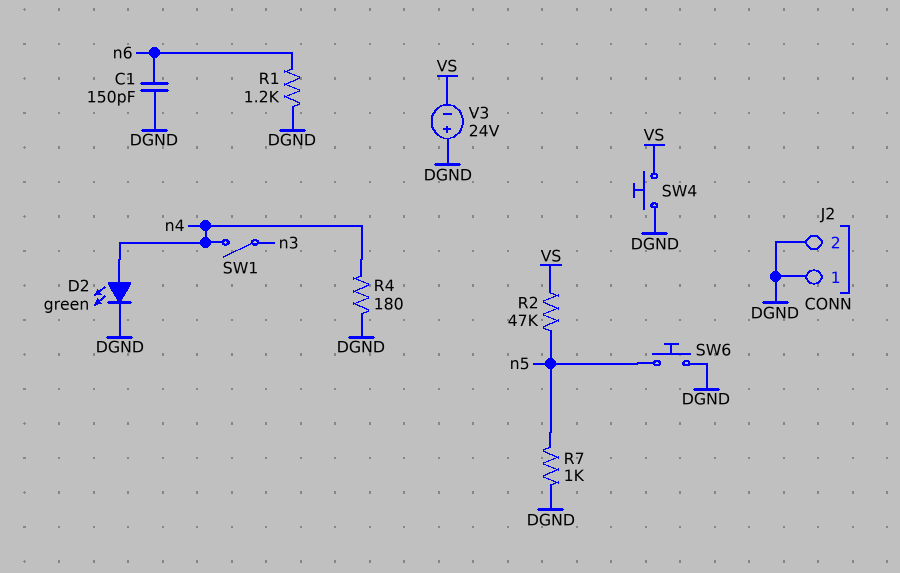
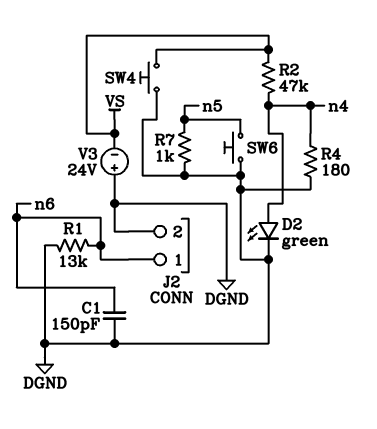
J2 pin 1: DGND -> n6
R1: 1.2k (DGND, n6) -> 13k (DGND, n6)
R2: 47k (VS, n5) -> 47k (VS, n4)
SW1: switch (n3, n4) -> none

